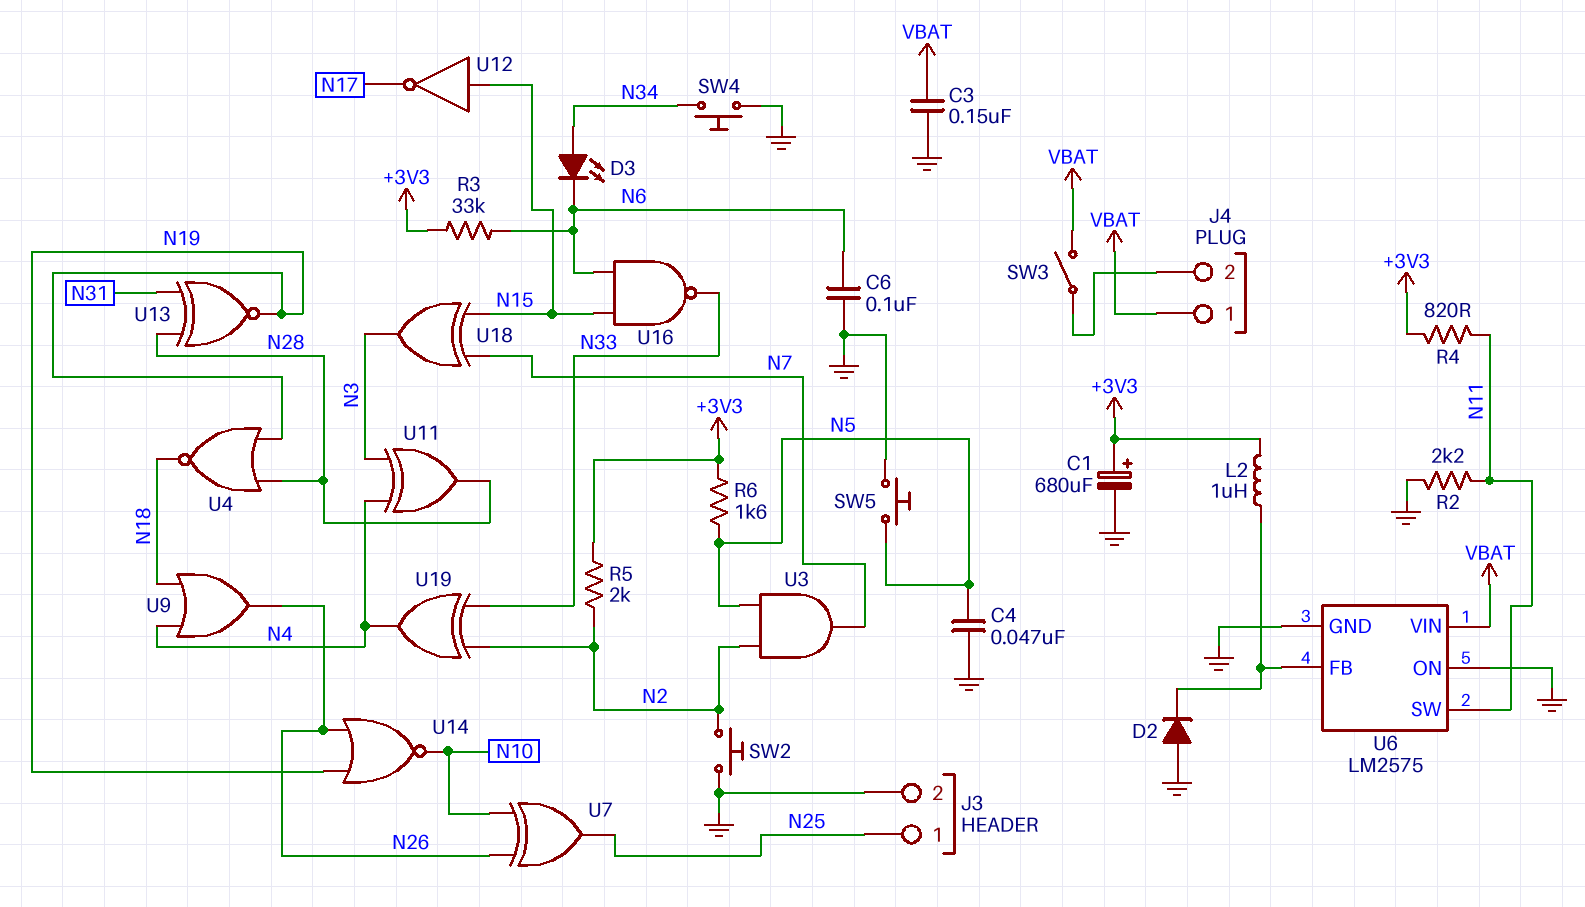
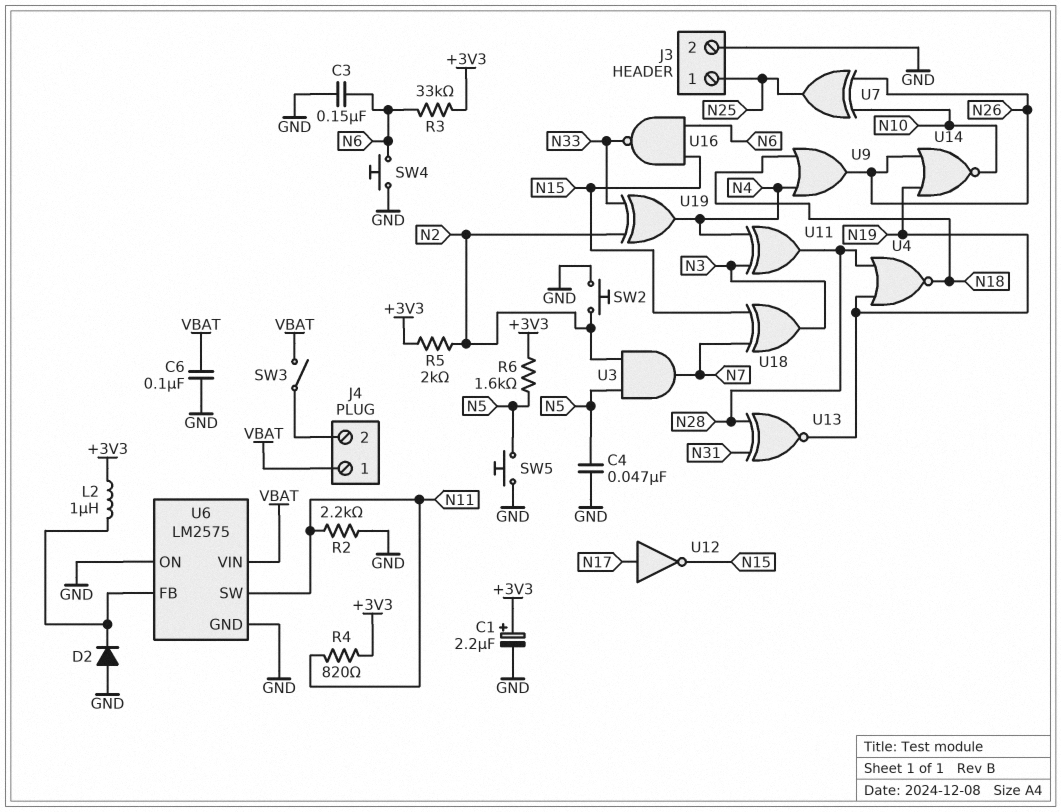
C1: 680uF (plus +3V3, minus GND) -> 2.2uF (plus +3V3, minus GND)
C3: 150nF (GND, VBAT) -> 150nF (GND, N6)
C6: 100nF (GND, N6) -> 100nF (GND, VBAT)
D3: LED (A N34, K N6) -> none
SW4: button (GND, N34) -> button (GND, N6)
U12: NOT (in N15, out N17) -> NOT (in N17, out N15)

